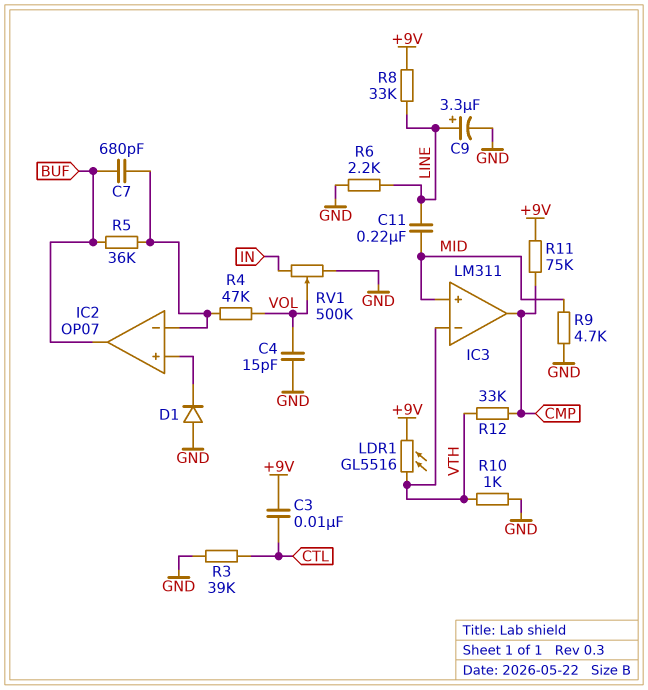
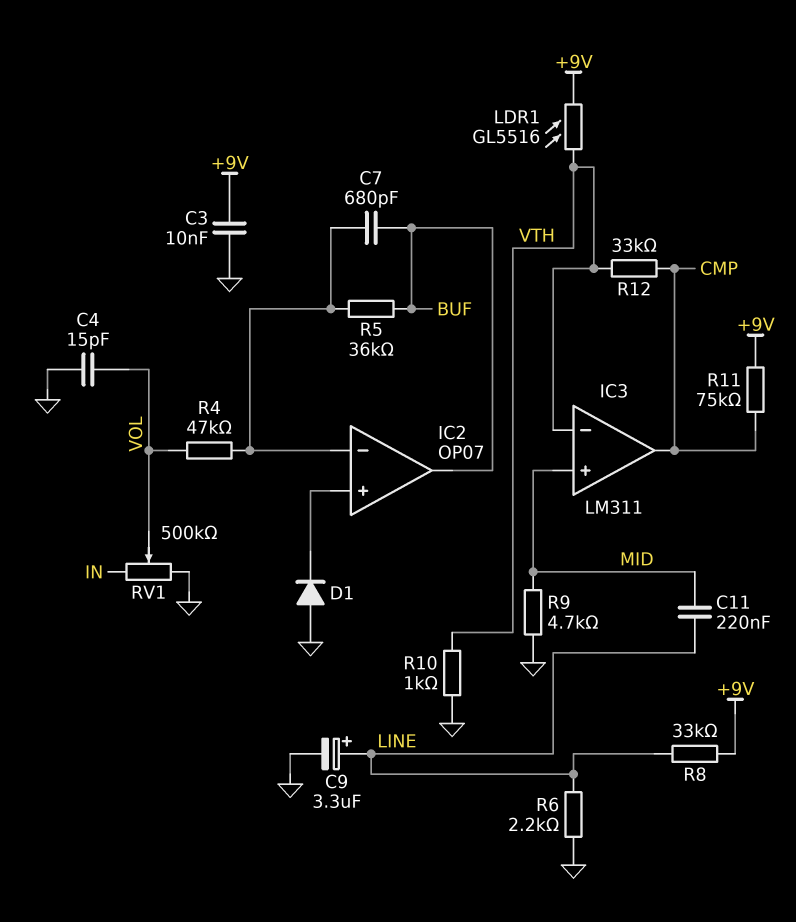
C3: 10nF (+9V, CTL) -> 10nF (+9V, GND)
R3: 39k (CTL, GND) -> none

